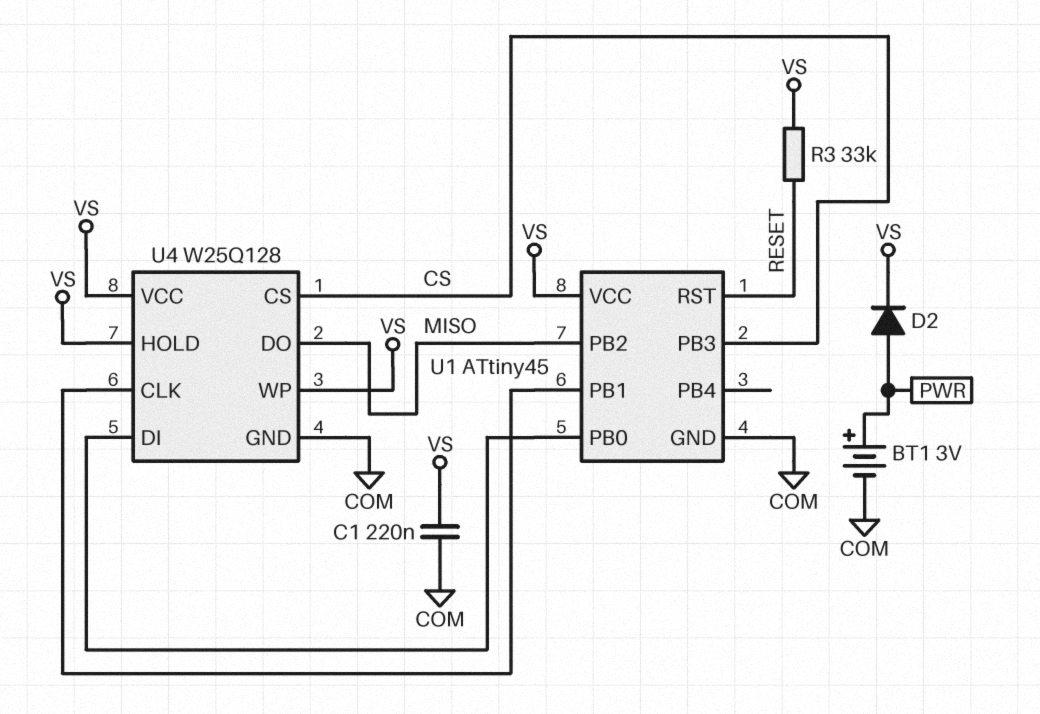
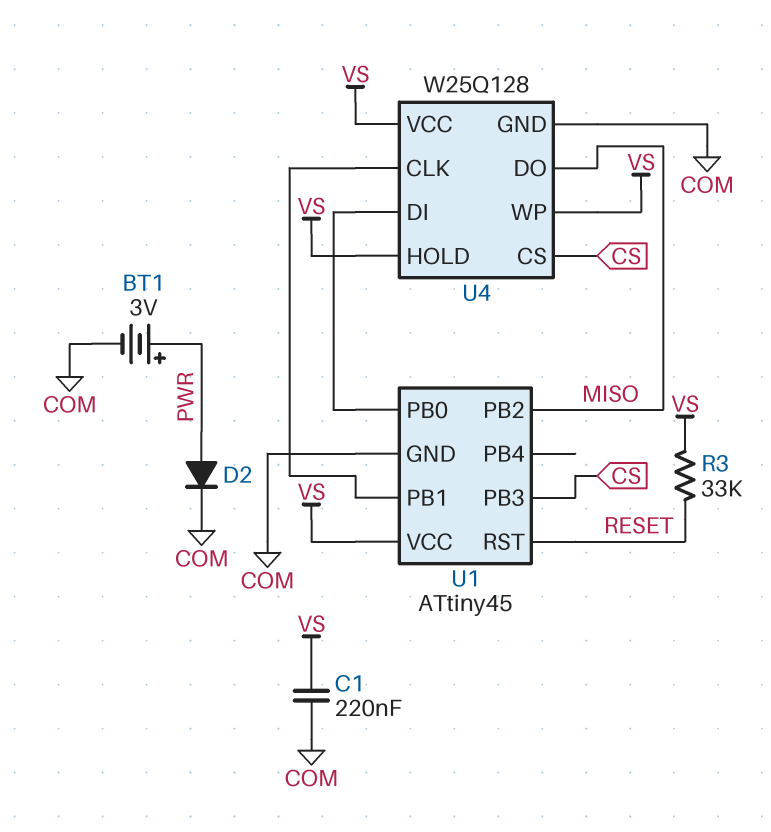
D2: diode (A PWR, K VS) -> diode (A PWR, K COM)

